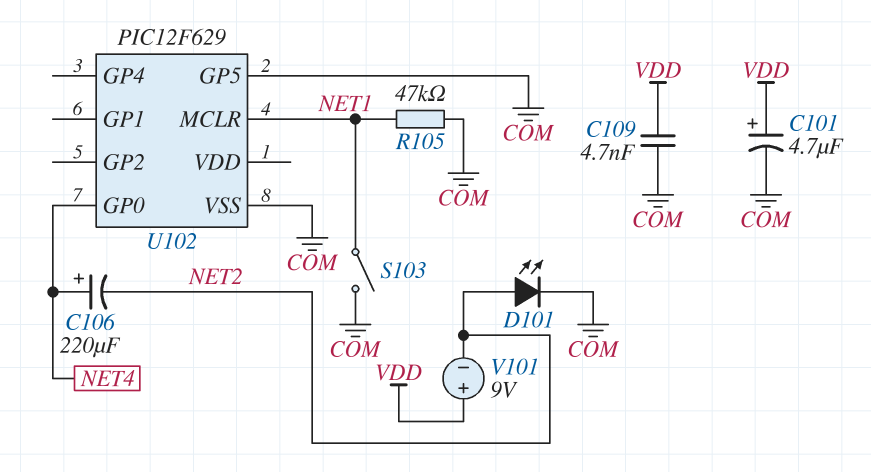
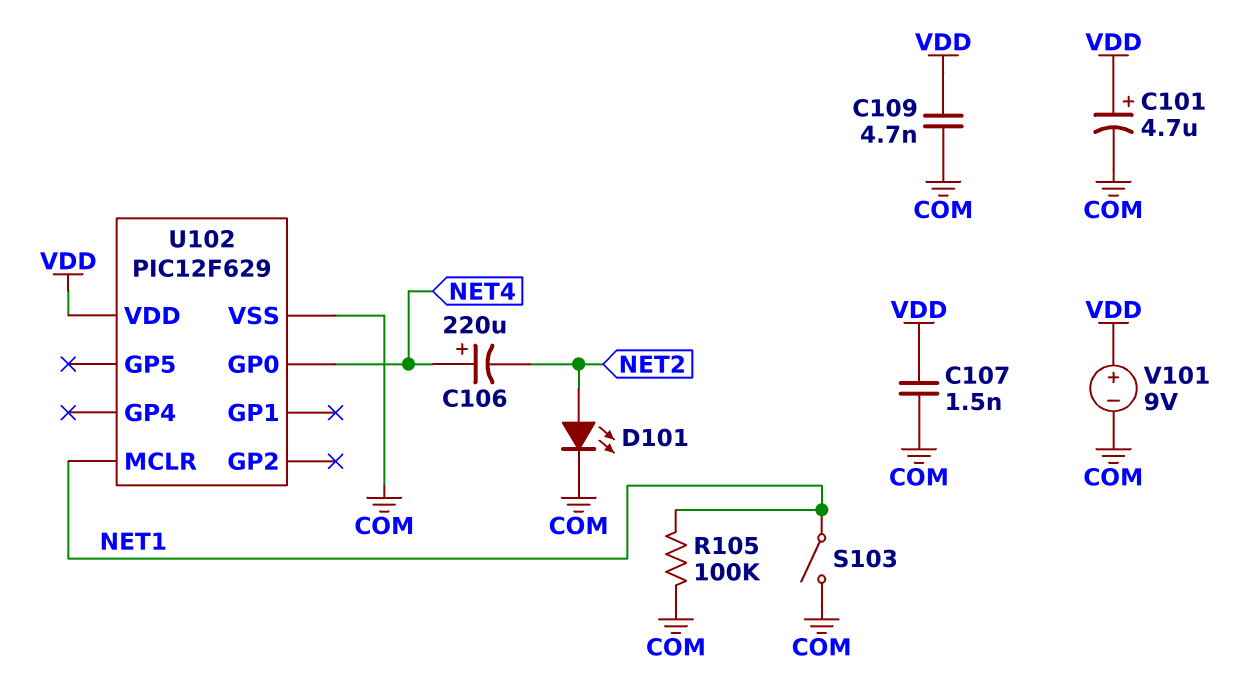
C107: none -> 1.5nF (COM, VDD)
R105: 47k (COM, NET1) -> 100k (COM, NET1)
U102 pin GP5: COM -> none
U102 pin VDD: none -> VDD
V101: 9V (plus VDD, minus NET2) -> 9V (plus VDD, minus COM)

